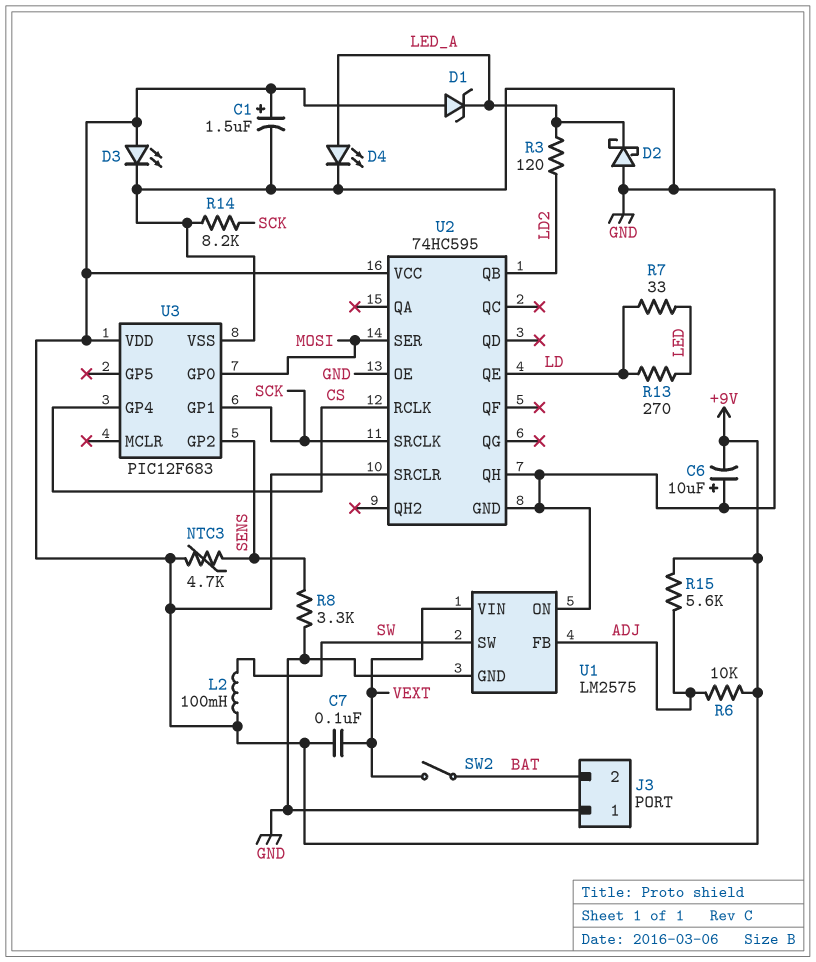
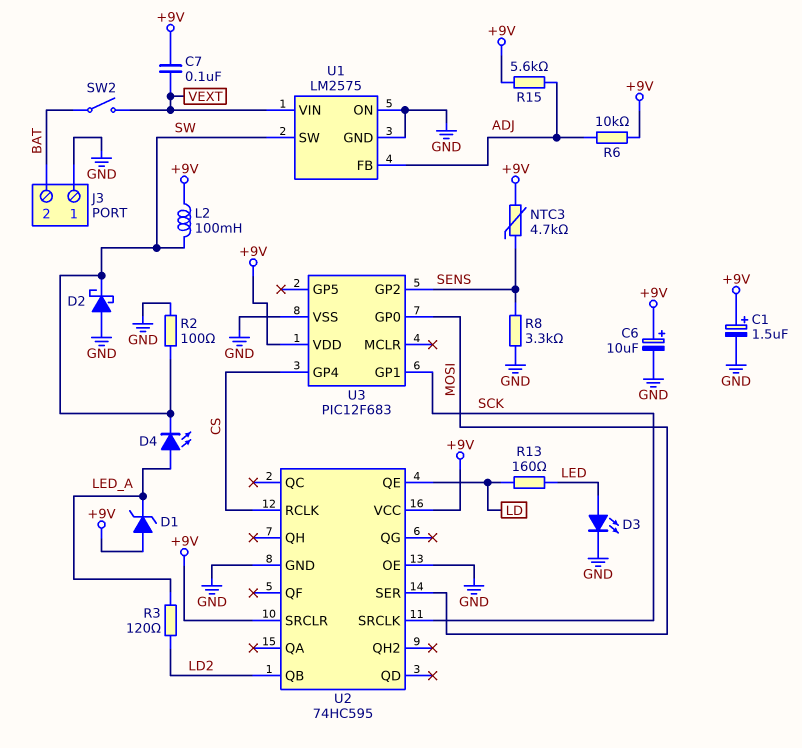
C6: 10uF (plus GND, minus +9V) -> 10uF (plus +9V, minus GND)
D2: schottky (A GND, K LED_A) -> schottky (A GND, K SW)
D3: LED (A +9V, K GND) -> LED (A LED, K GND)
D4: LED (A LED_A, K GND) -> LED (A LED_A, K SW)
R2: none -> 100 (GND, SW)
R7: 33 (LD, LED) -> none
R13: 270 (LD, LED) -> 160 (LD, LED)
R14: 8.2k (GND, SCK) -> none
U2 pin QH: GND -> none

